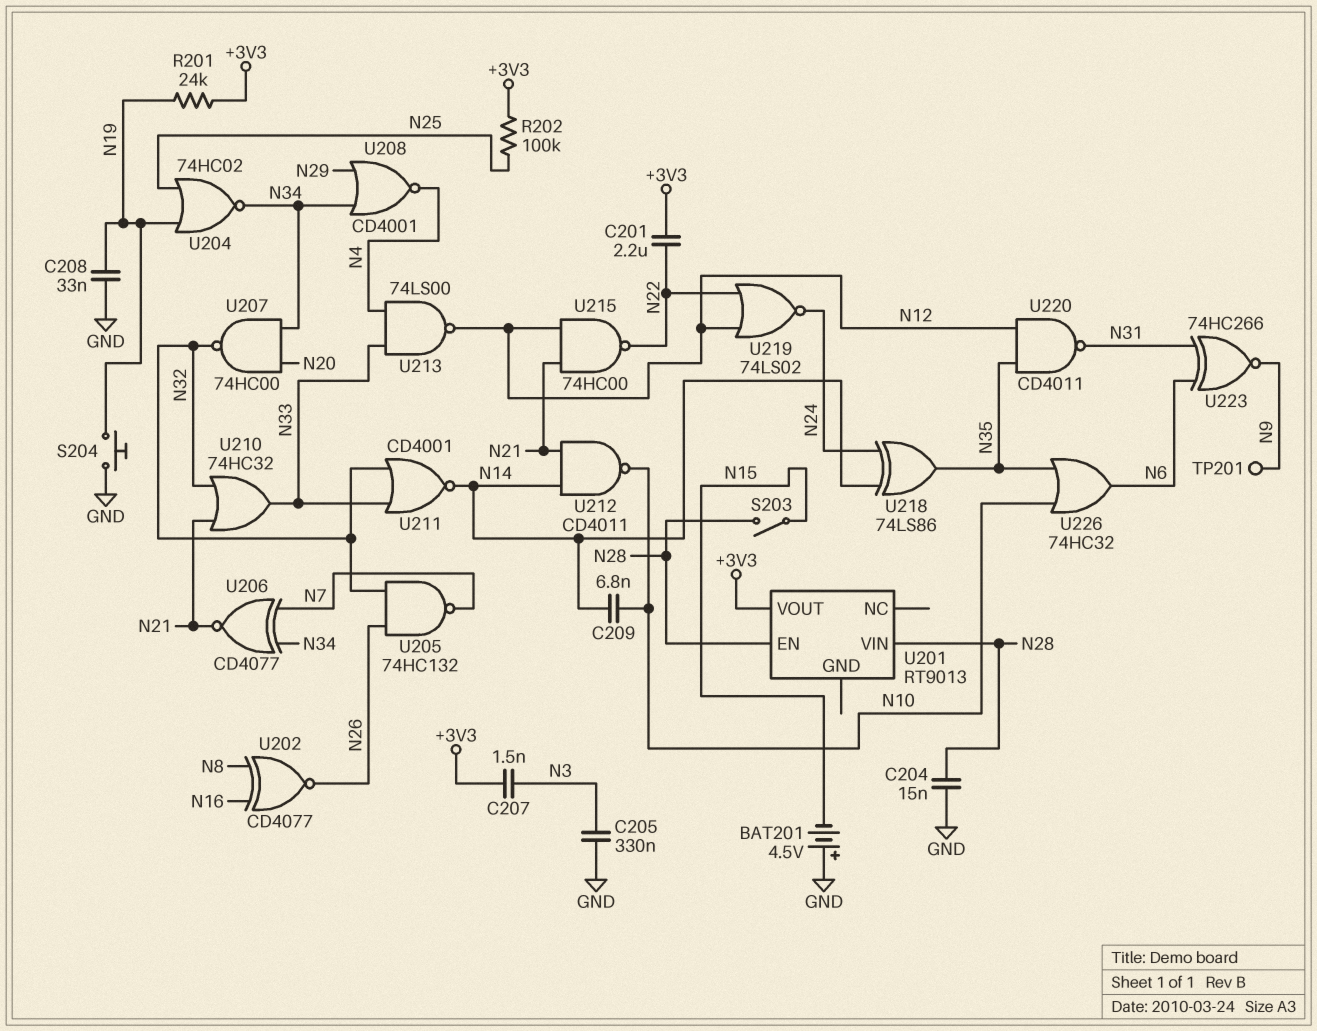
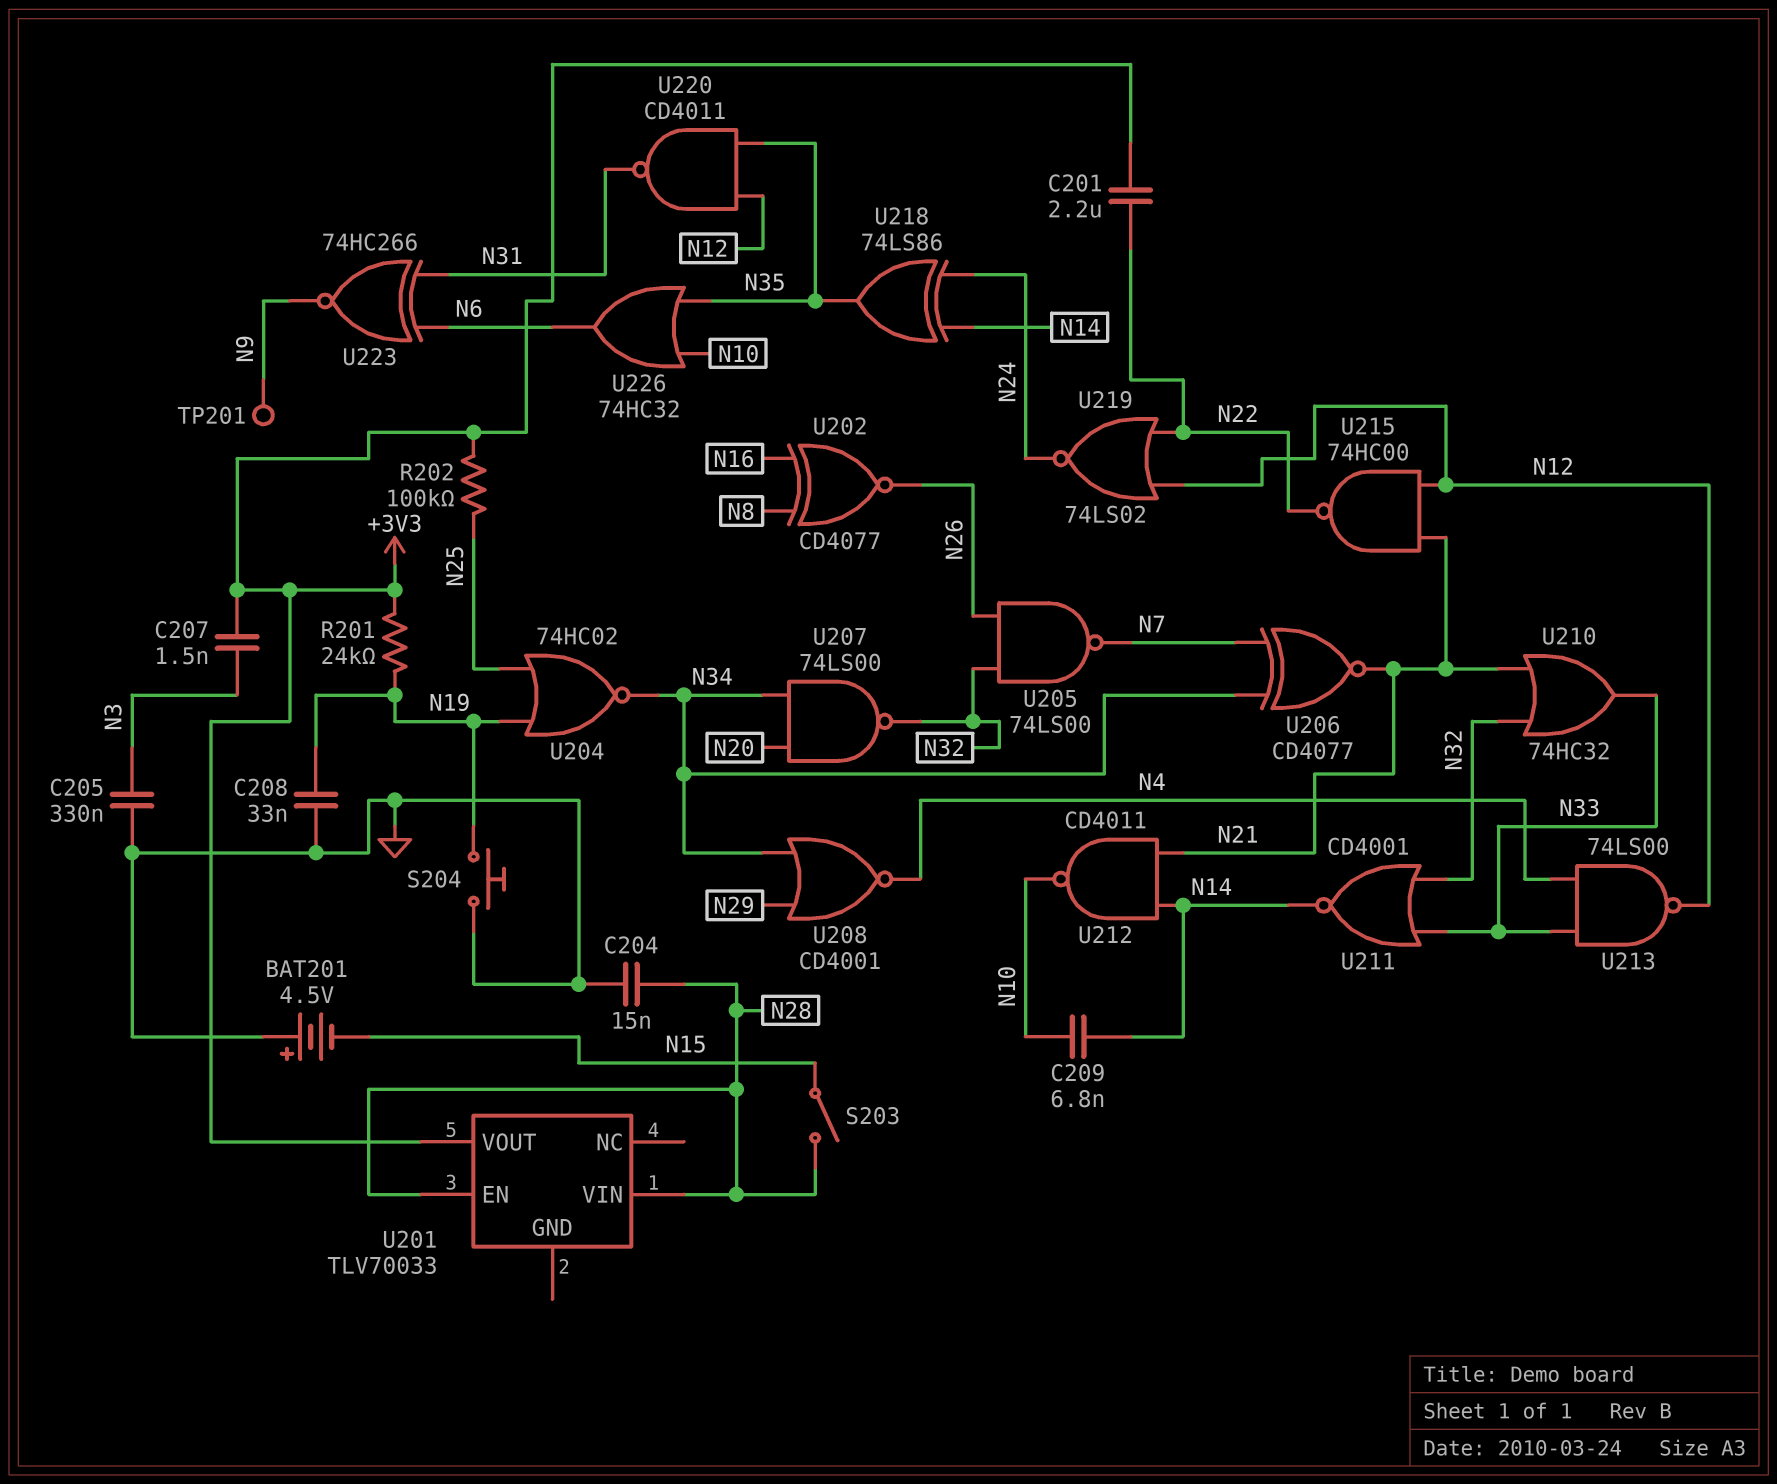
U201: RT9013 -> TLV70033
U205: NAND 74HC132 (in N26, in N32, out N7) -> NAND 74LS00 (in N26, in N32, out N7)
U207: NAND 74HC00 (in N20, in N34, out N32) -> NAND 74LS00 (in N20, in N34, out N32)

